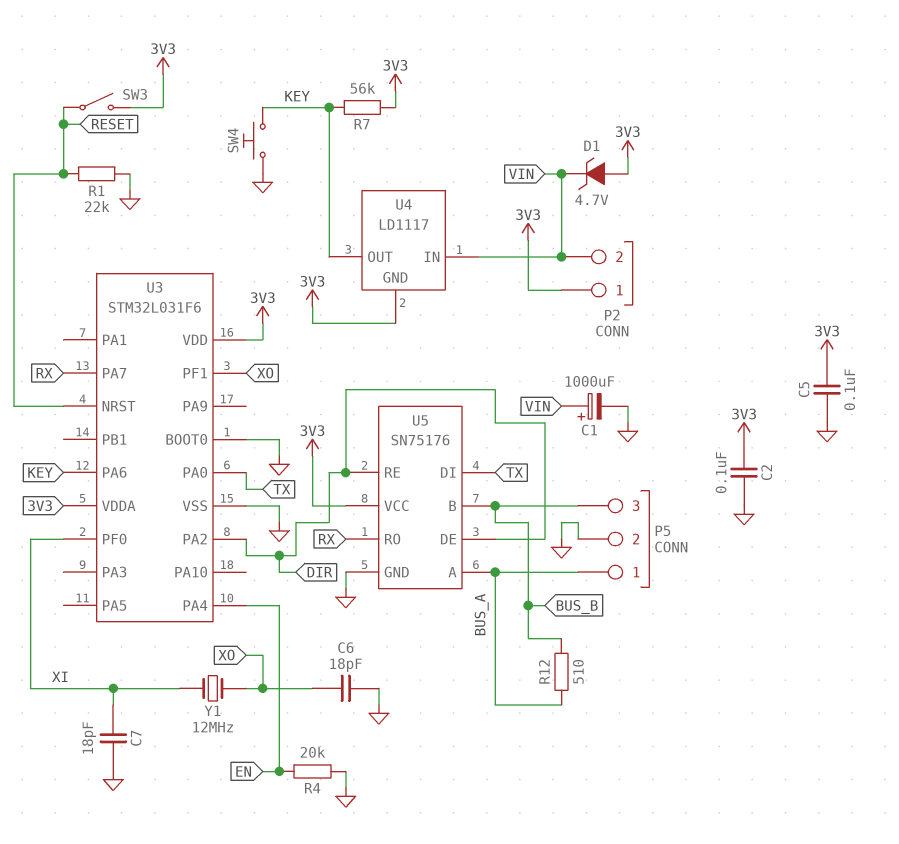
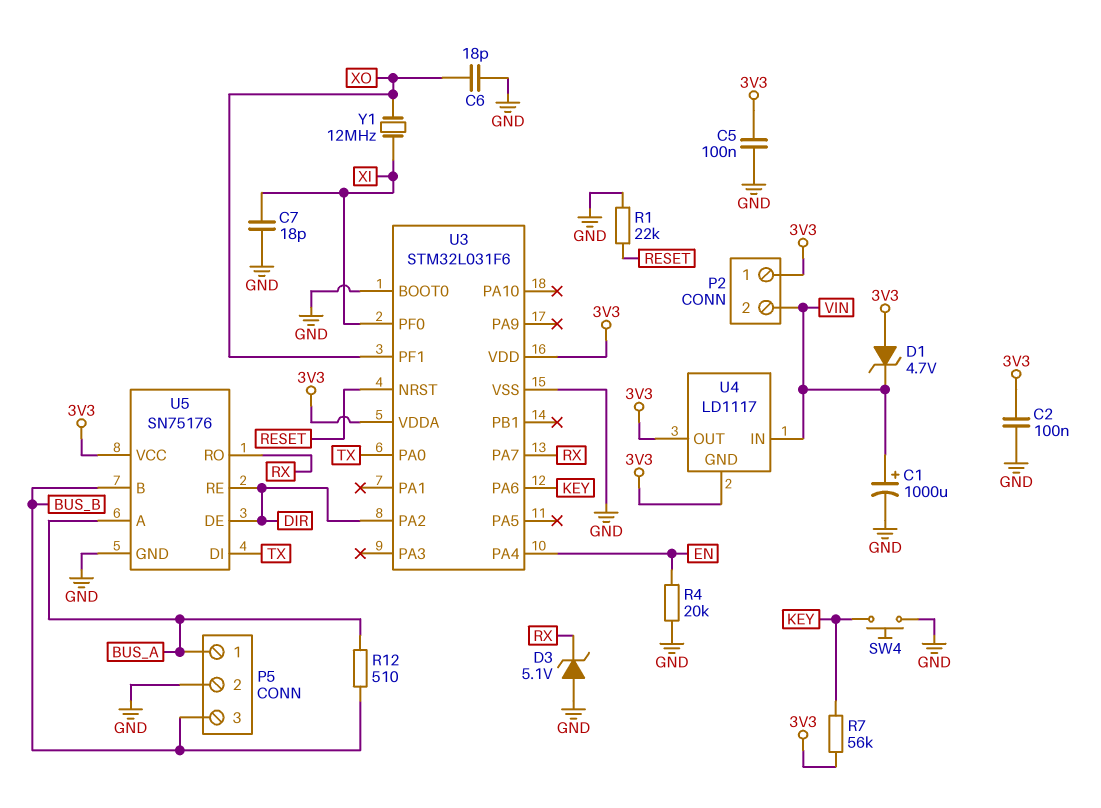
D3: none -> zener 5.1V (A GND, K RX)
SW3: switch (3V3, RESET) -> none
U4 pin OUT: KEY -> 3V3

